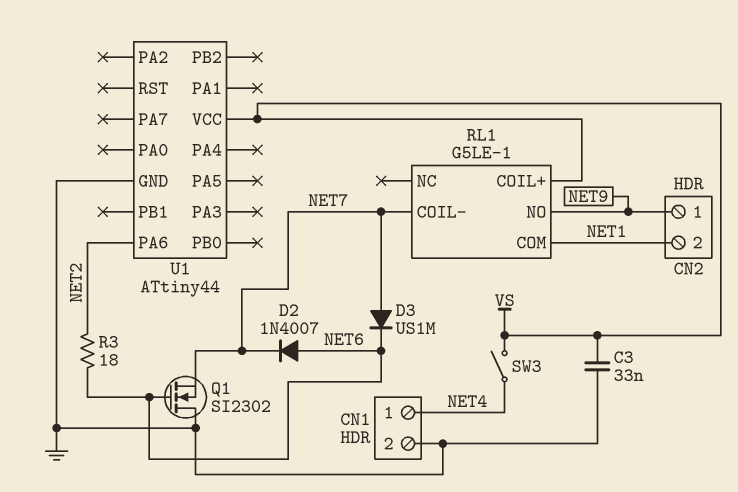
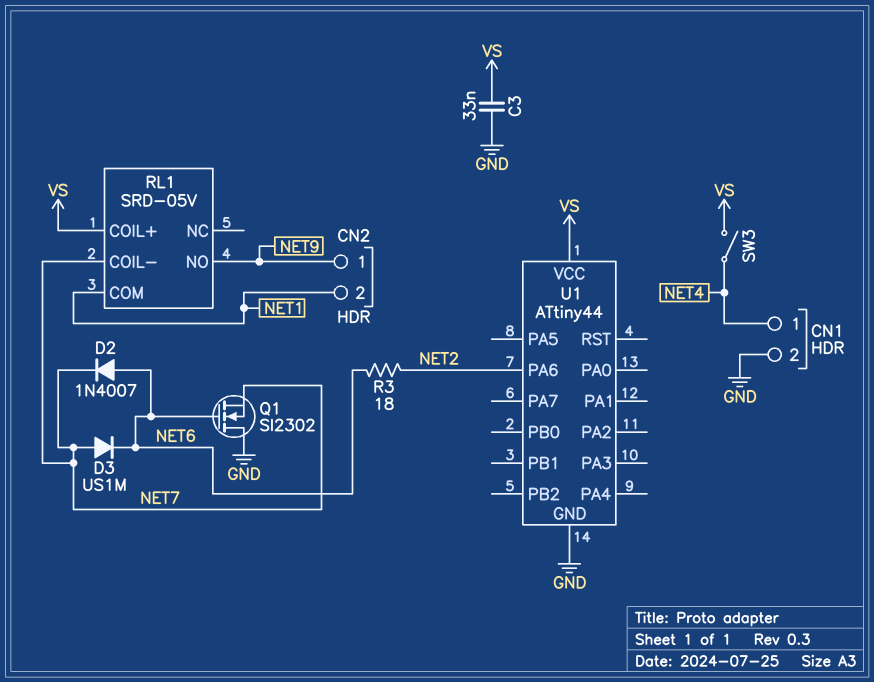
RL1: G5LE-1 -> SRD-05V

